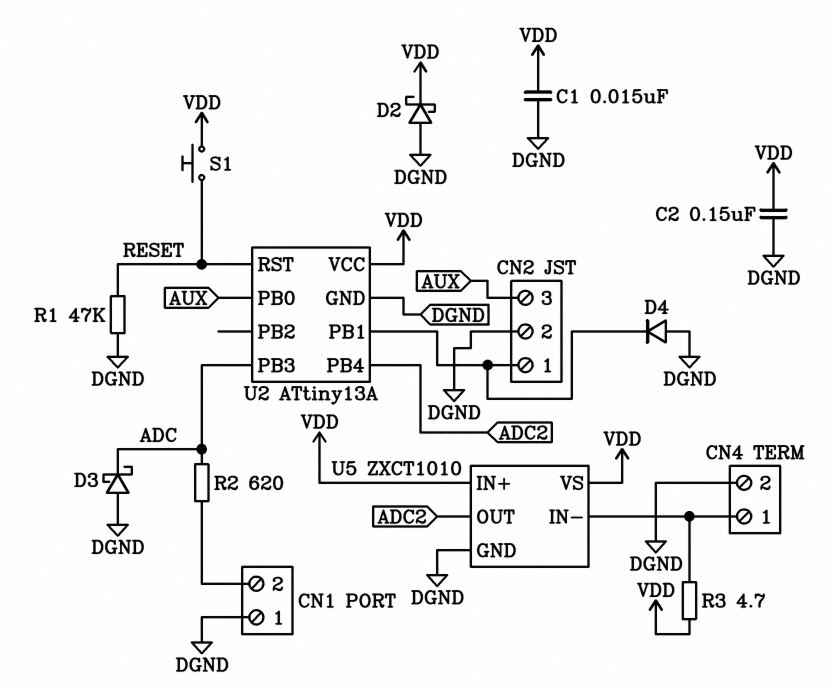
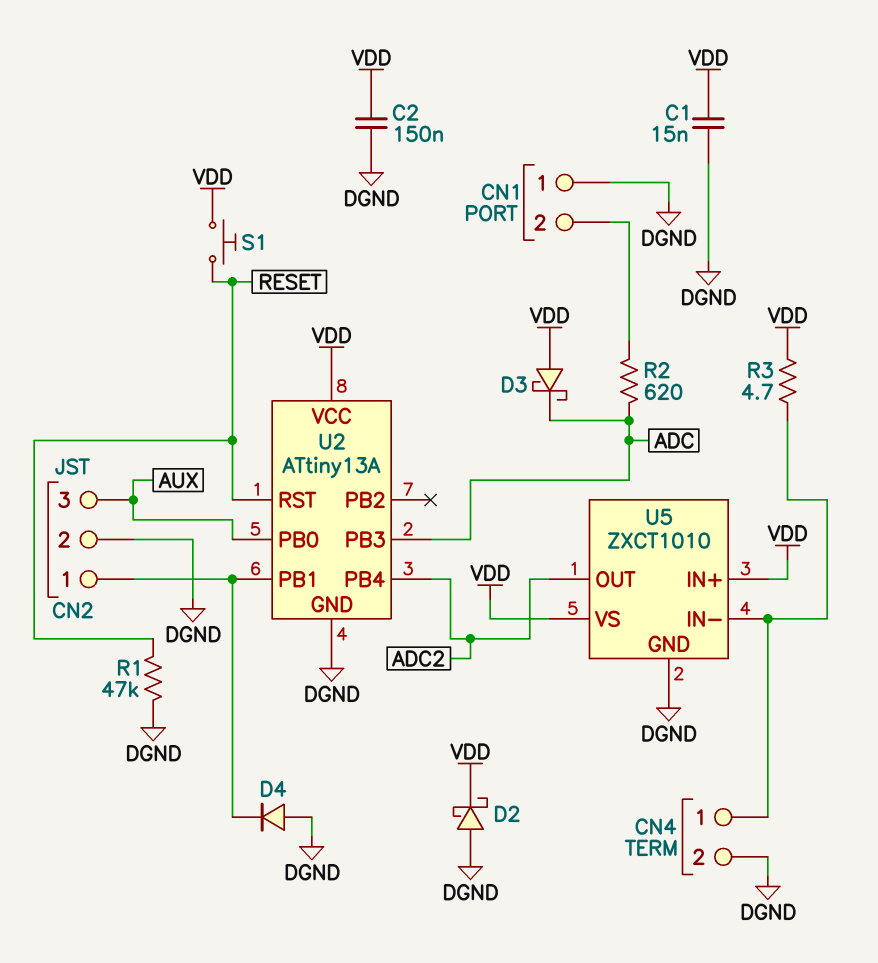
D3: schottky (A DGND, K ADC) -> schottky (A VDD, K ADC)

